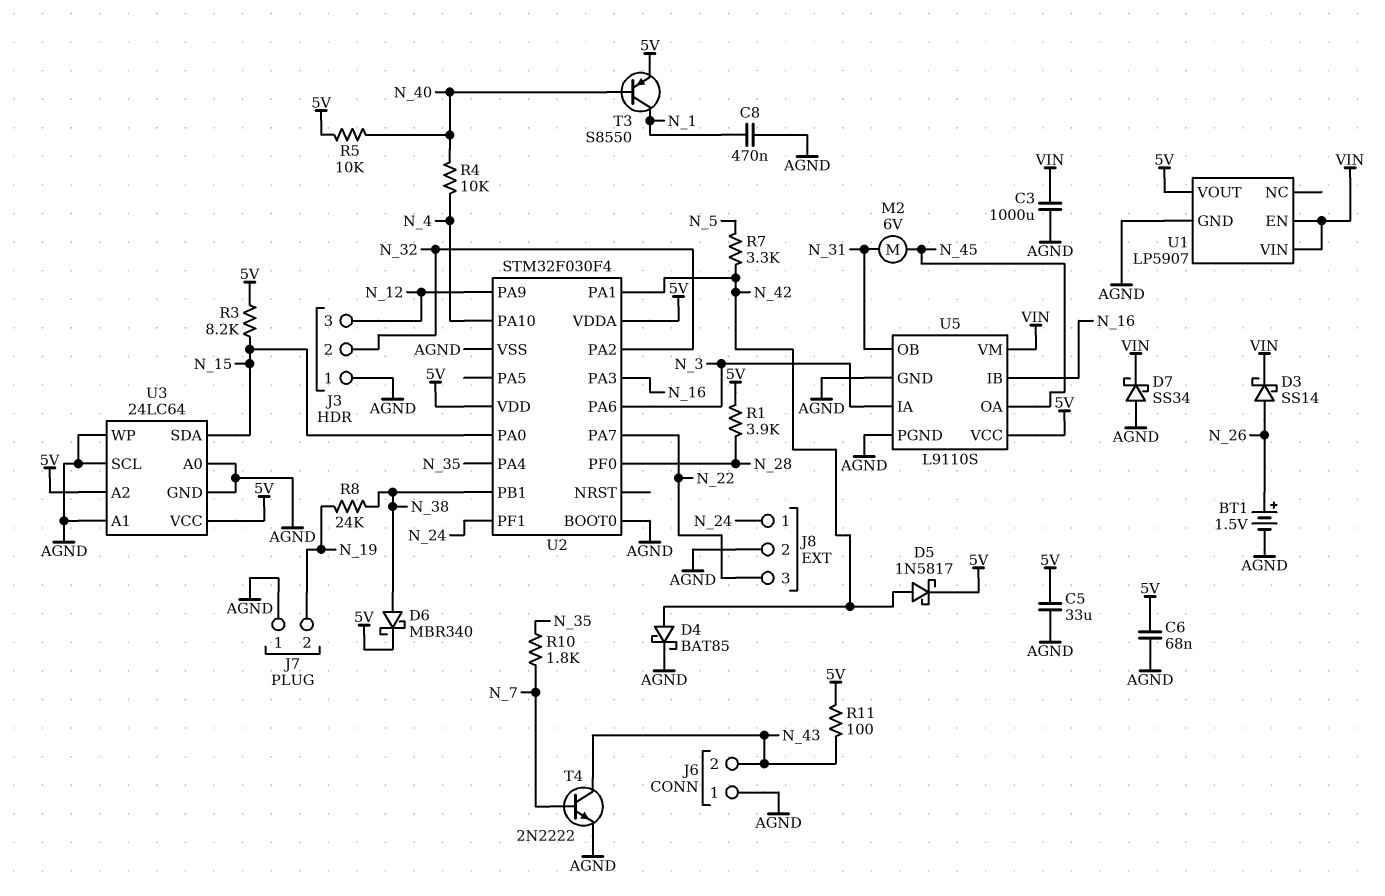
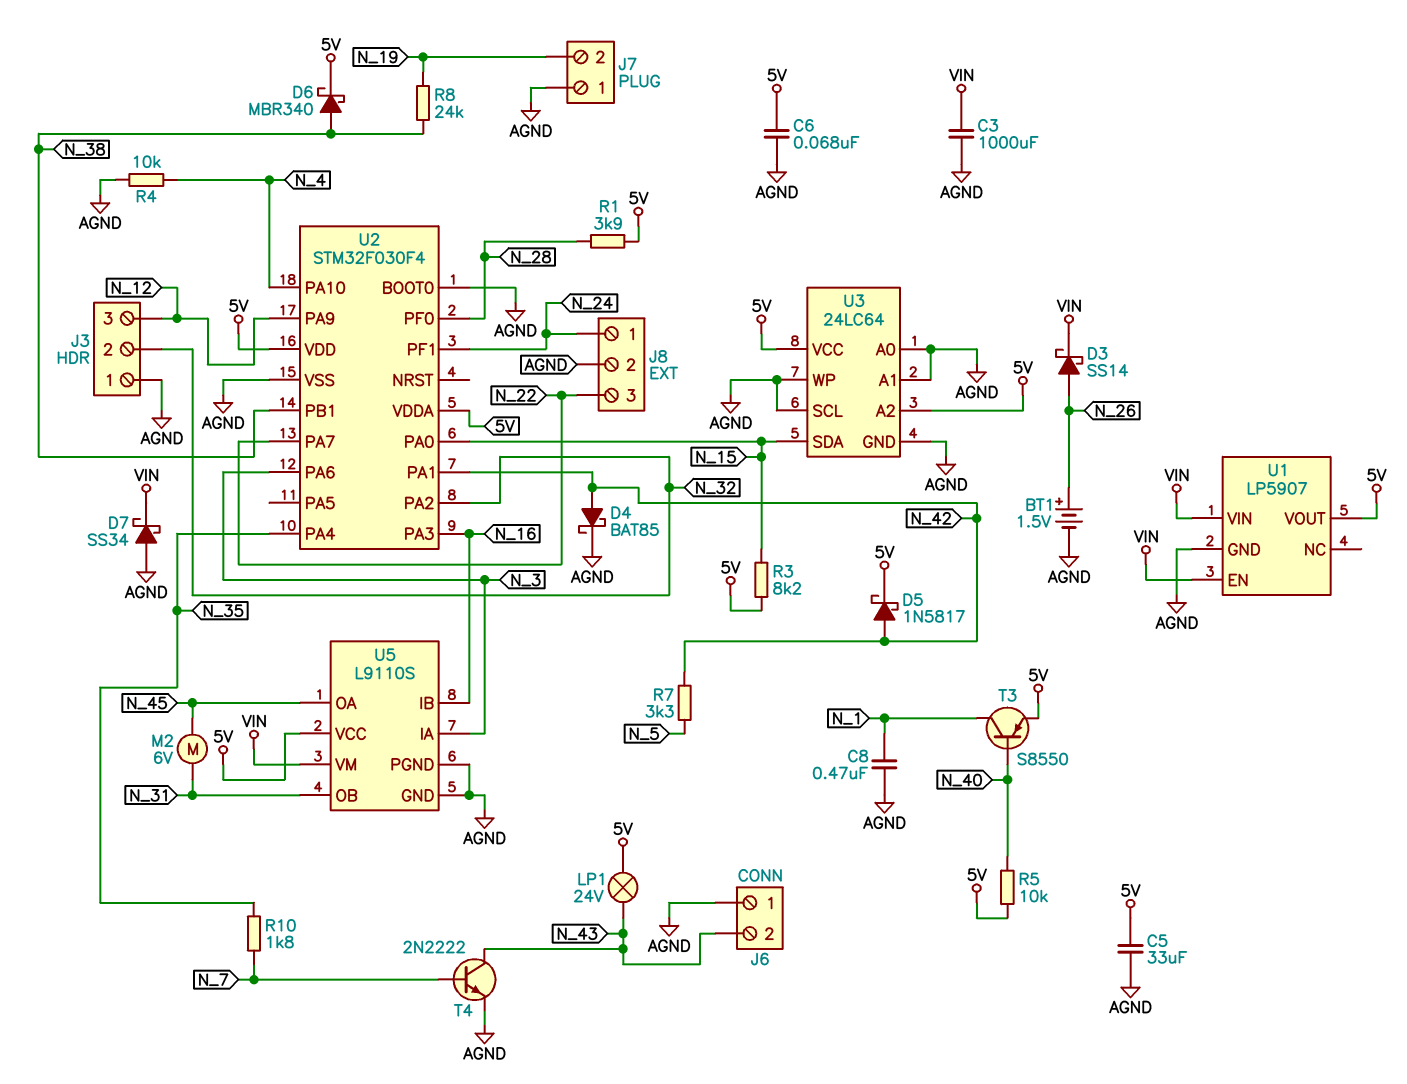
LP1: none -> lamp 24V (5V, N_43)
R4: 10k (N_4, N_40) -> 10k (AGND, N_4)
R11: 100 (5V, N_43) -> none

